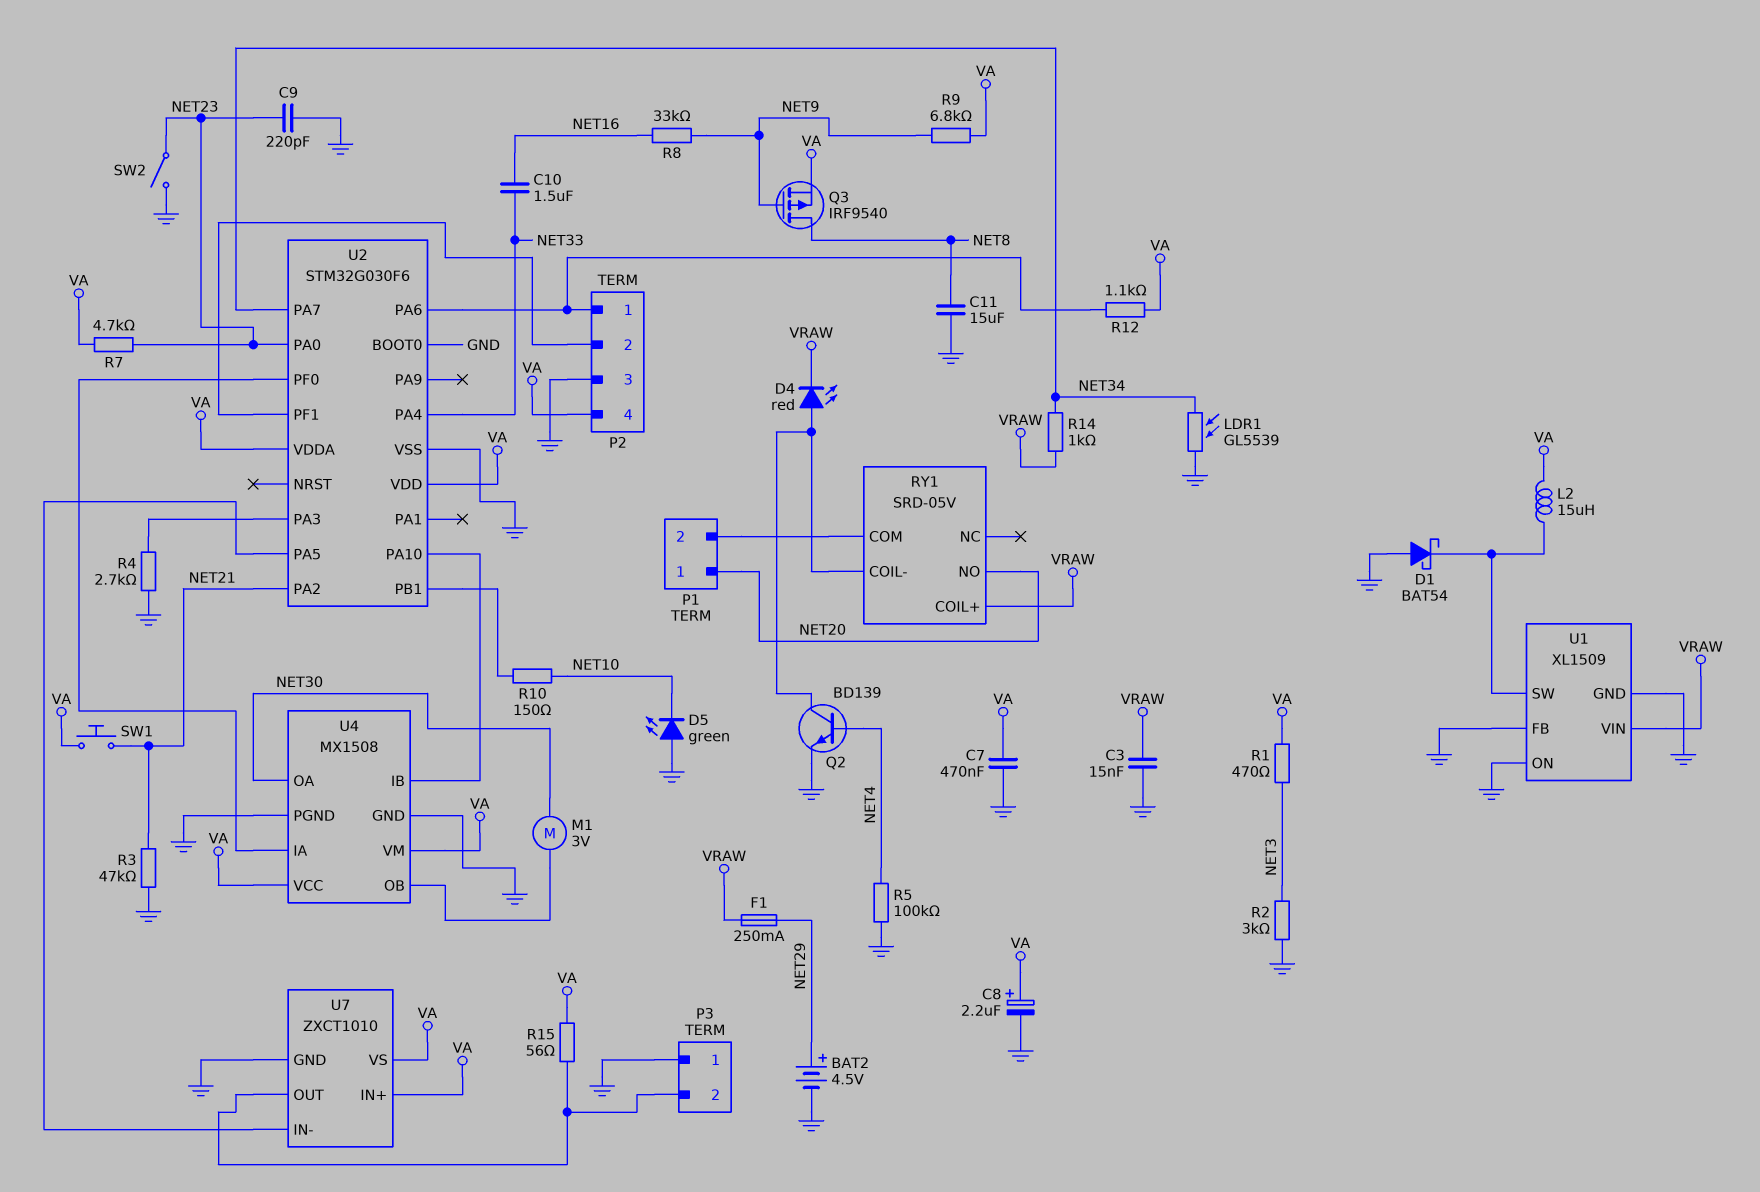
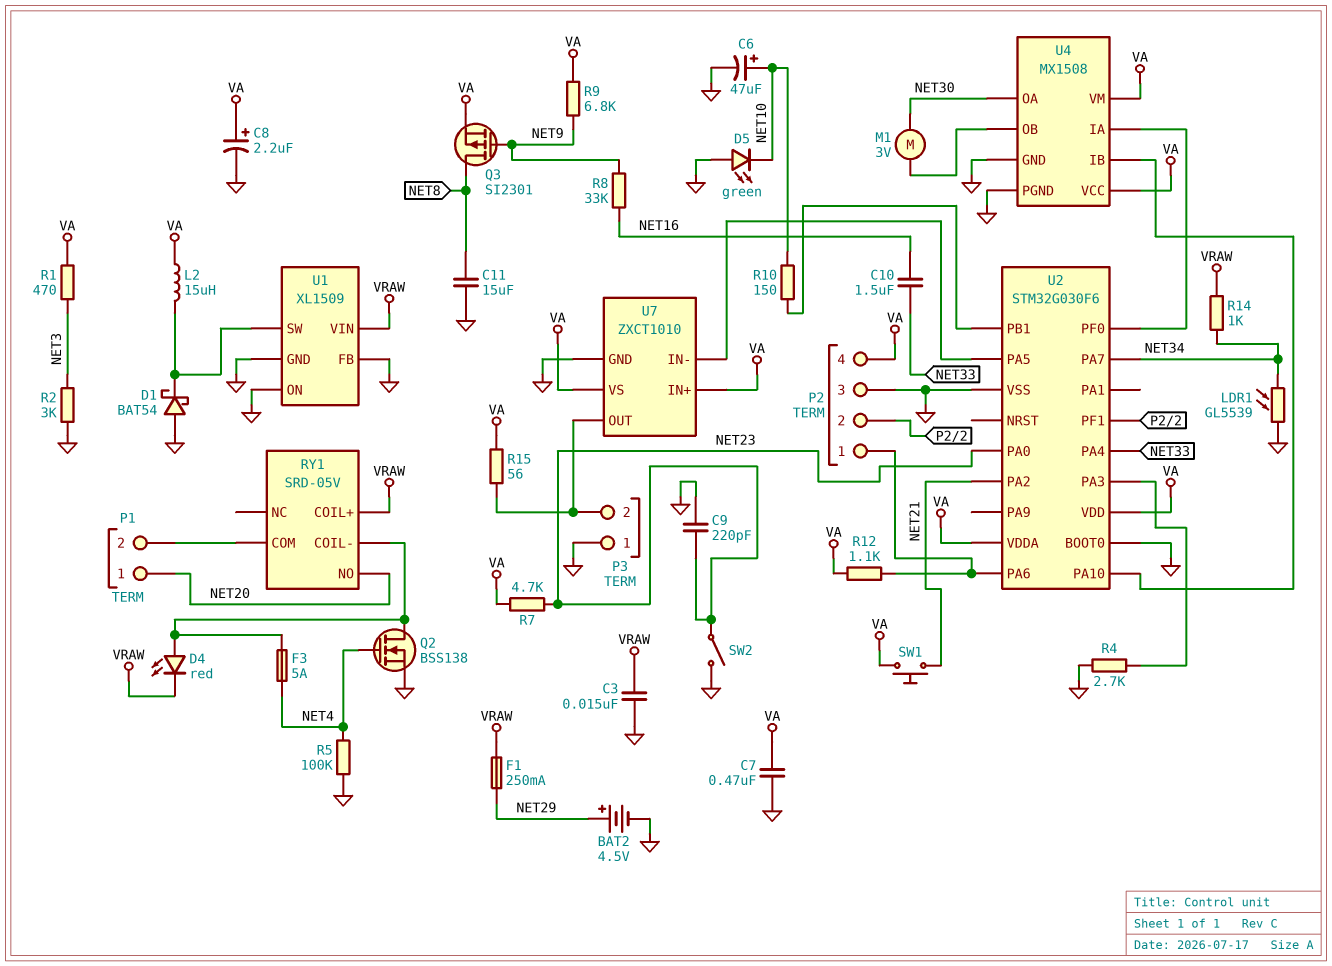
C6: none -> 47uF (plus NET10, minus GND)
F3: none -> 5A (NET4, RY1/COIL-)
Q2: NPN BD139 (B NET4, C RY1/COIL-, E GND) -> NMOS BSS138 (G NET4, D RY1/COIL-, S GND)
Q3: PMOS IRF9540 (G NET9, D NET8, S VA) -> PMOS SI2301 (G NET9, D NET8, S VA)
R3: 47k (GND, NET21) -> none

